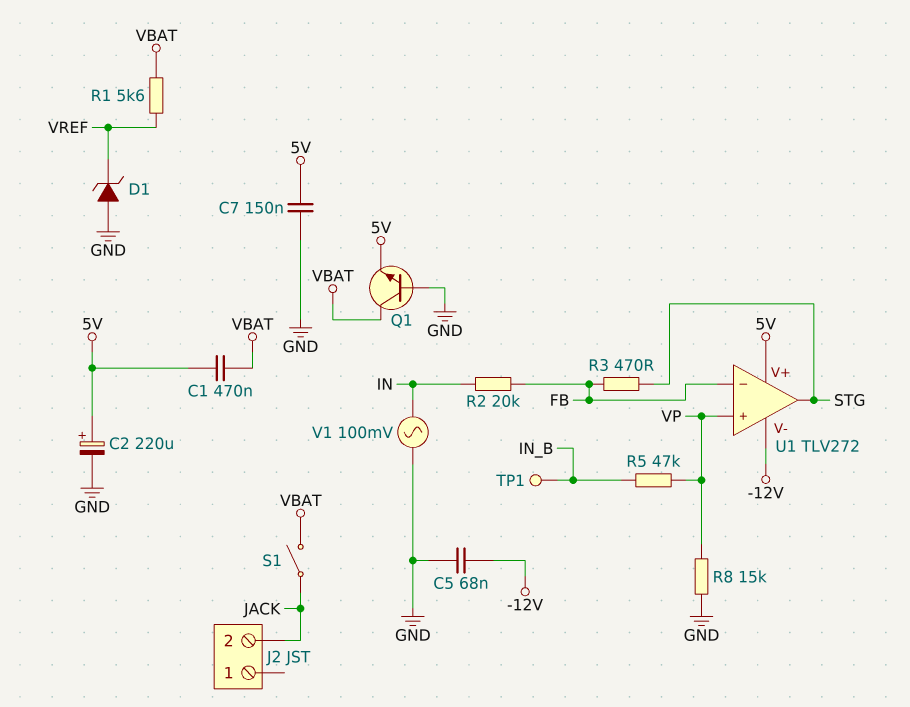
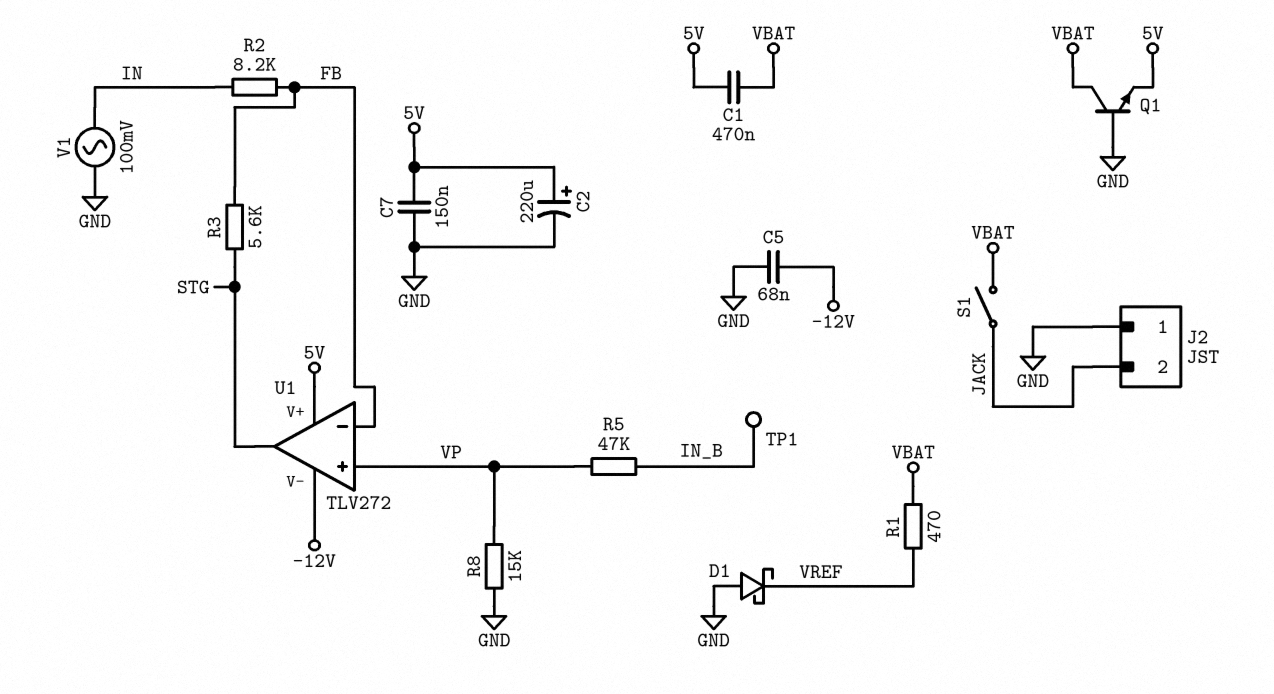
D1: zener (A GND, K VREF) -> schottky (A GND, K VREF)
J2 pin 1: none -> GND
R1: 5.6k (VBAT, VREF) -> 470 (VBAT, VREF)
R2: 20k (FB, IN) -> 8.2k (FB, IN)
R3: 470 (FB, STG) -> 5.6k (FB, STG)

